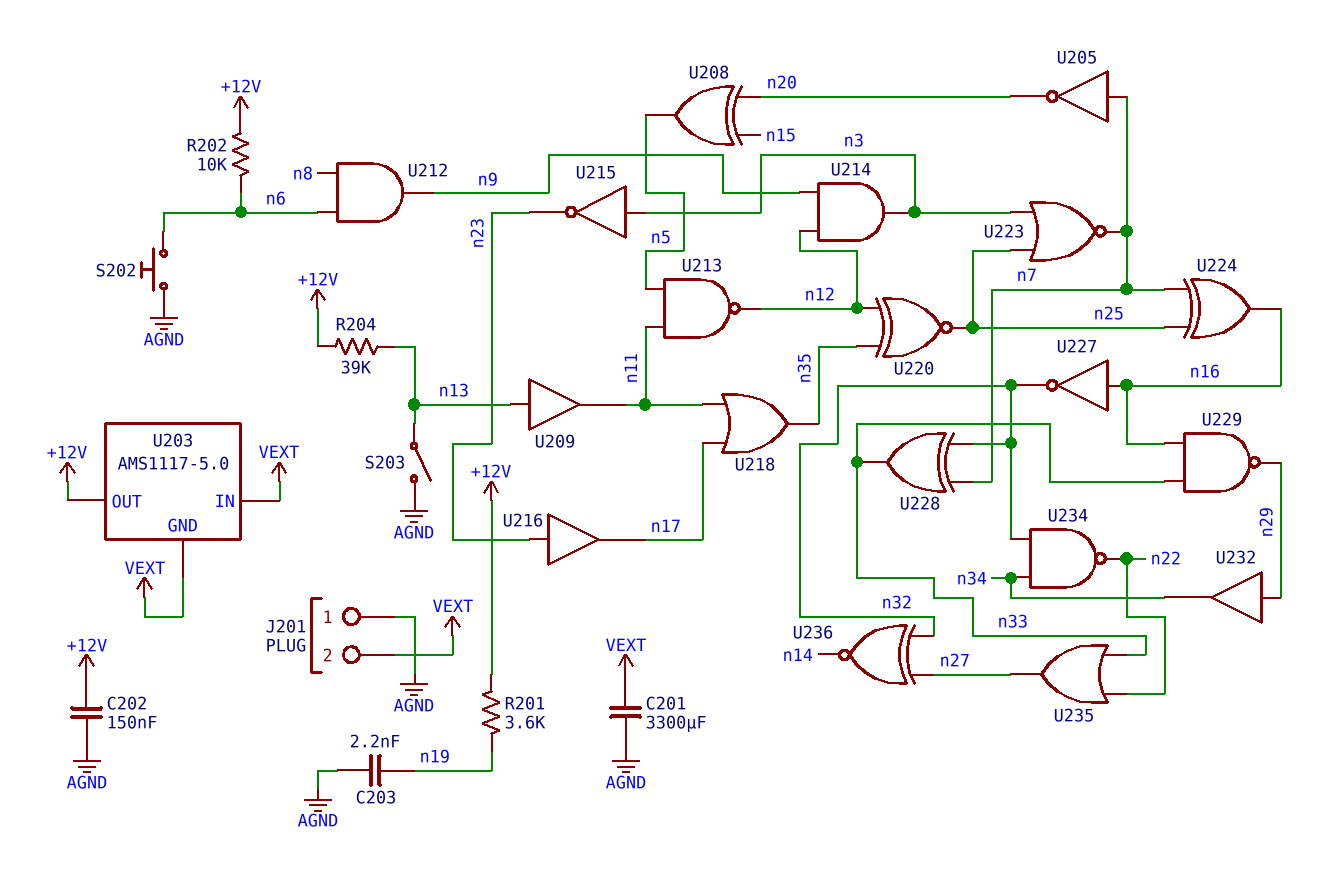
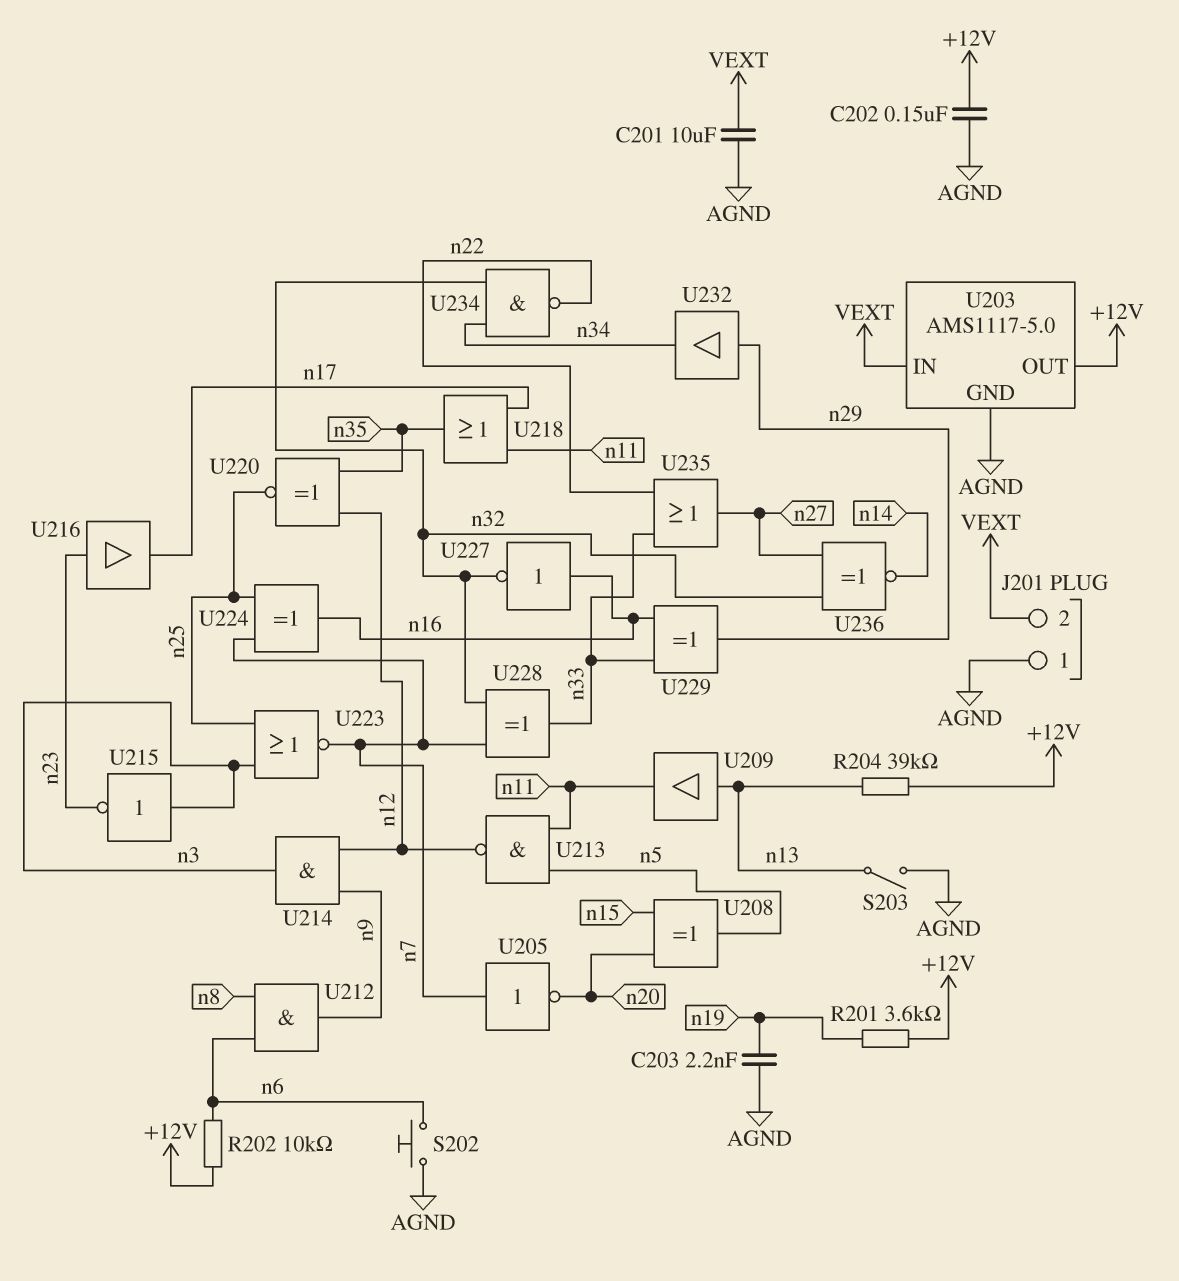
C201: 3300uF (AGND, VEXT) -> 10uF (AGND, VEXT)
U203 pin GND: VEXT -> AGND
U229: NAND (in n16, in n33, out n29) -> XOR (in n16, in n33, out n29)

